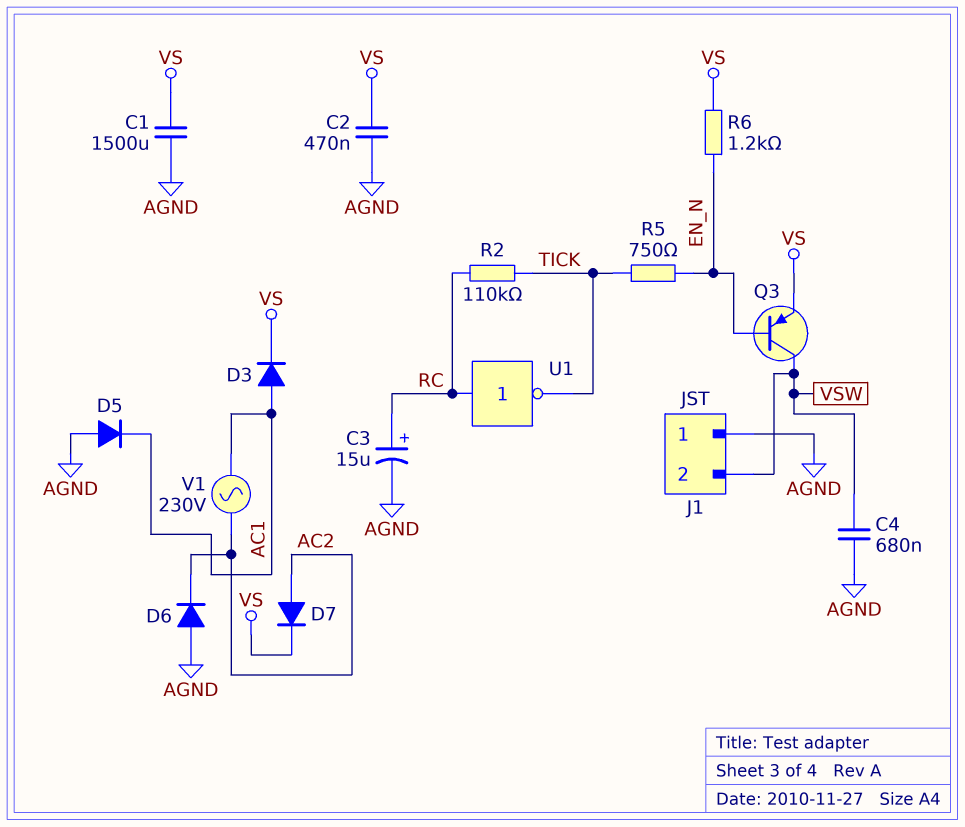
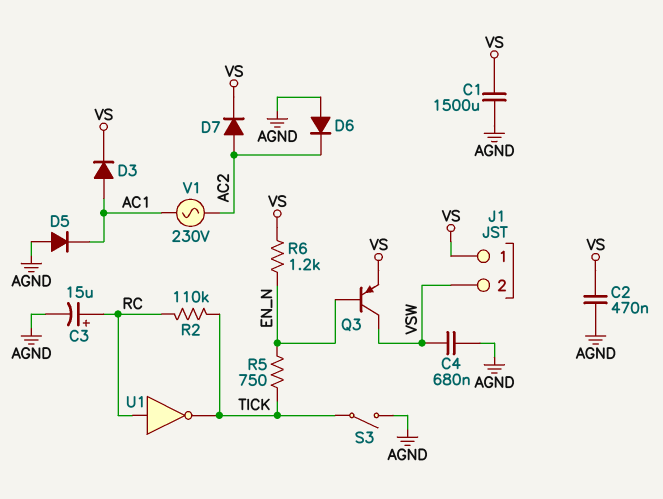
J1 pin 1: AGND -> VS
S3: none -> switch (AGND, TICK)

